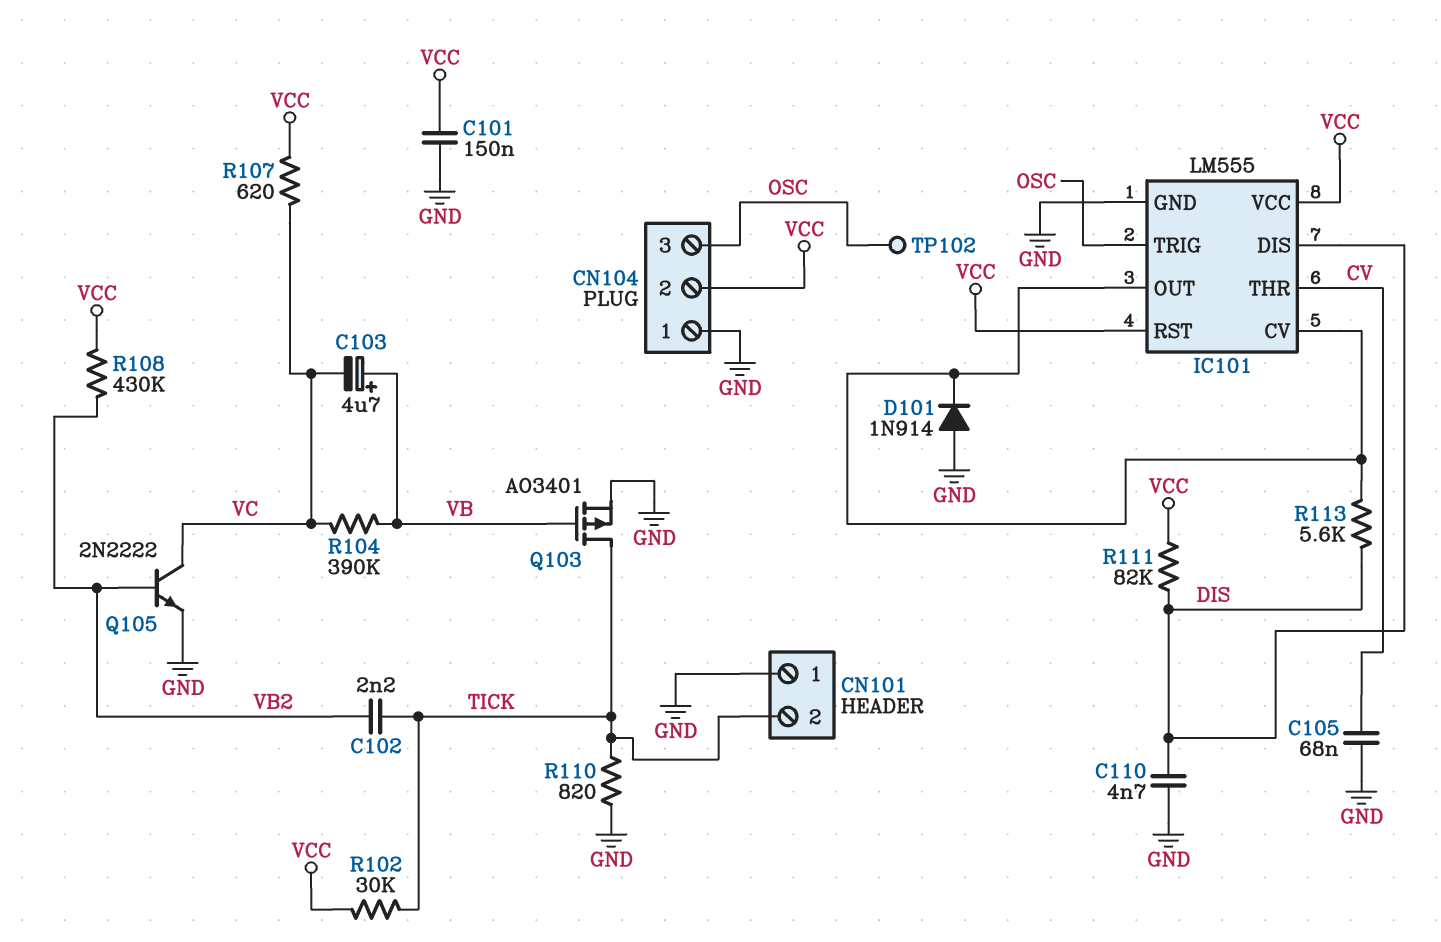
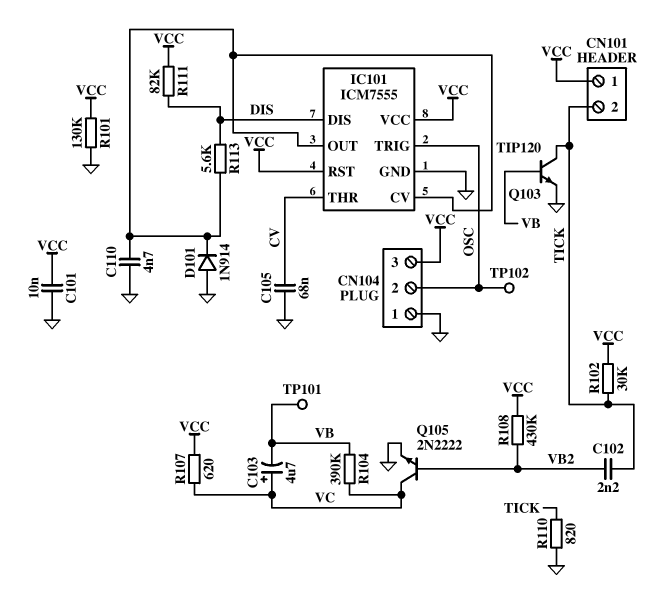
C101: 150nF (GND, VCC) -> 10nF (GND, VCC)
C103: 4.7uF (plus VB, minus VC) -> 4.7uF (plus VC, minus VB)
C110: 4.7nF (DIS, GND) -> 4.7nF (GND, IC101/CV)
CN101 pin 1: GND -> VCC
CN104 pin 2: VCC -> OSC
CN104 pin 3: OSC -> VCC
IC101: LM555 -> ICM7555
Q103: PMOS AO3401 (G VB, D TICK, S GND) -> NPN TIP120 (B VB, C TICK, E GND)
R101: none -> 130k (GND, VCC)
TP101: none -> test point (VB)

